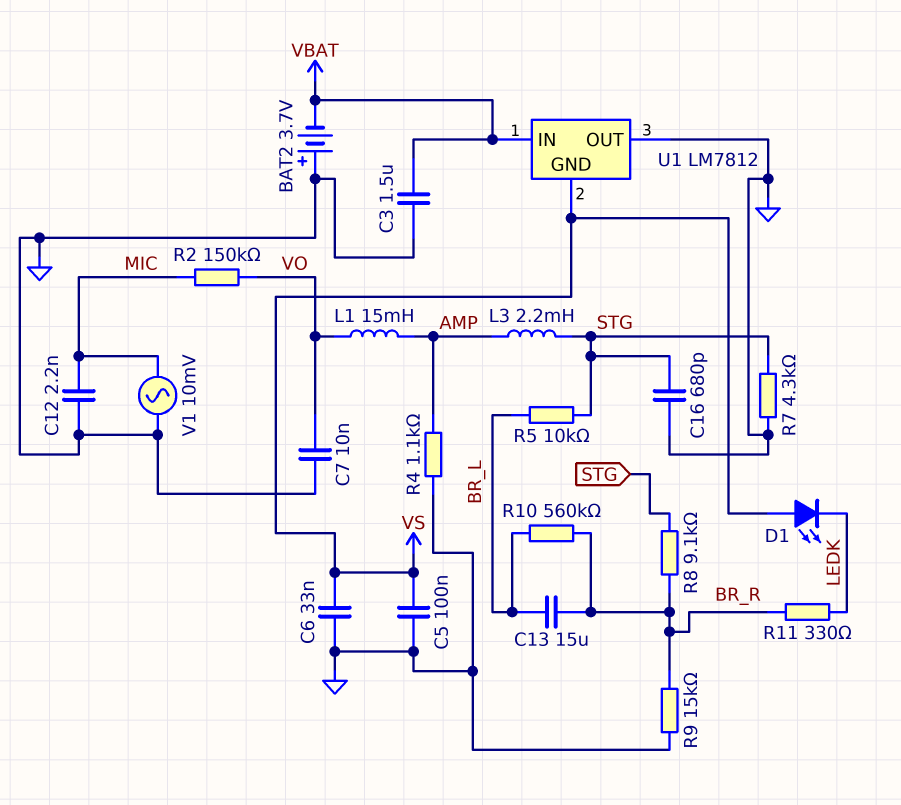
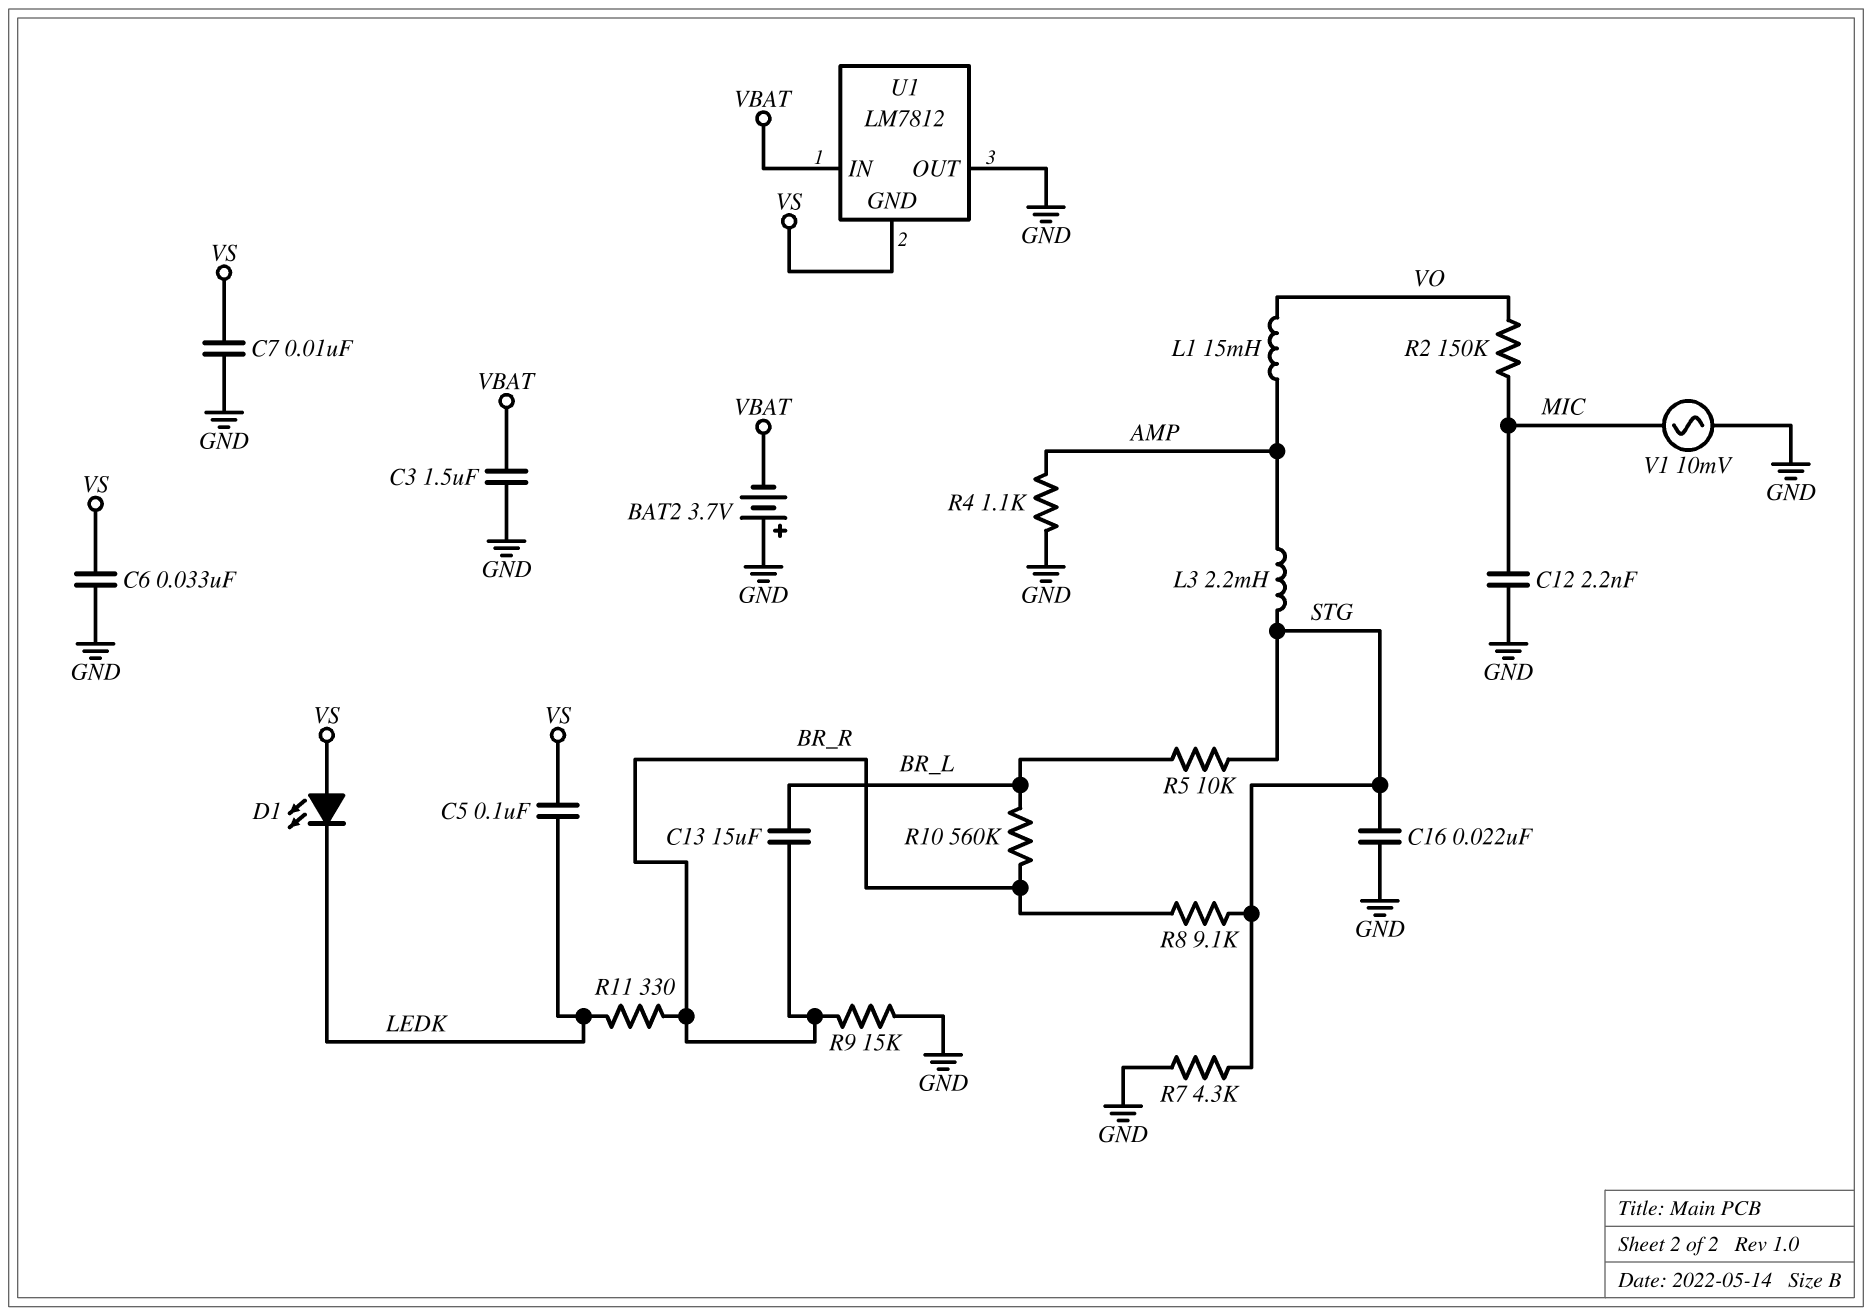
C5: 100nF (GND, VS) -> 100nF (LEDK, VS)
C7: 10nF (GND, VO) -> 10nF (GND, VS)
C16: 680pF (GND, STG) -> 22nF (GND, STG)

